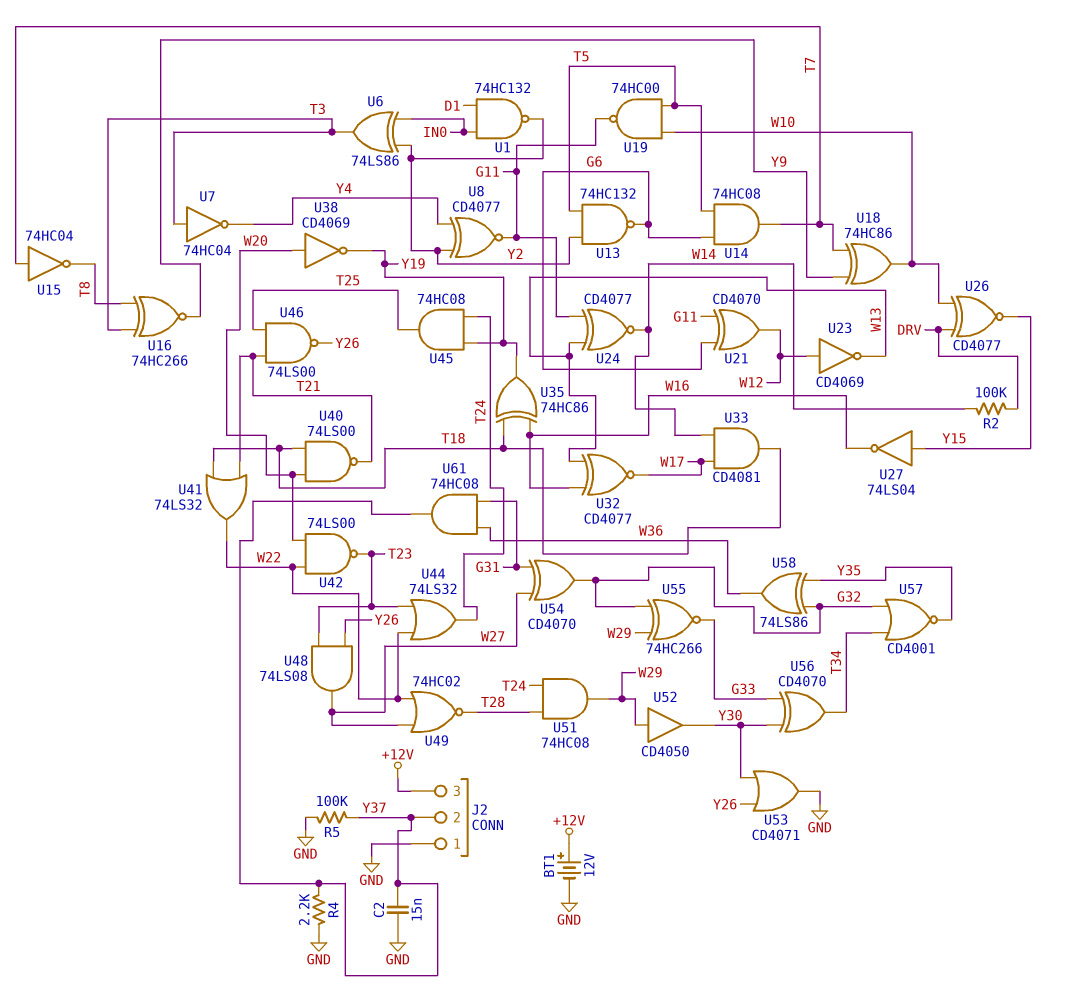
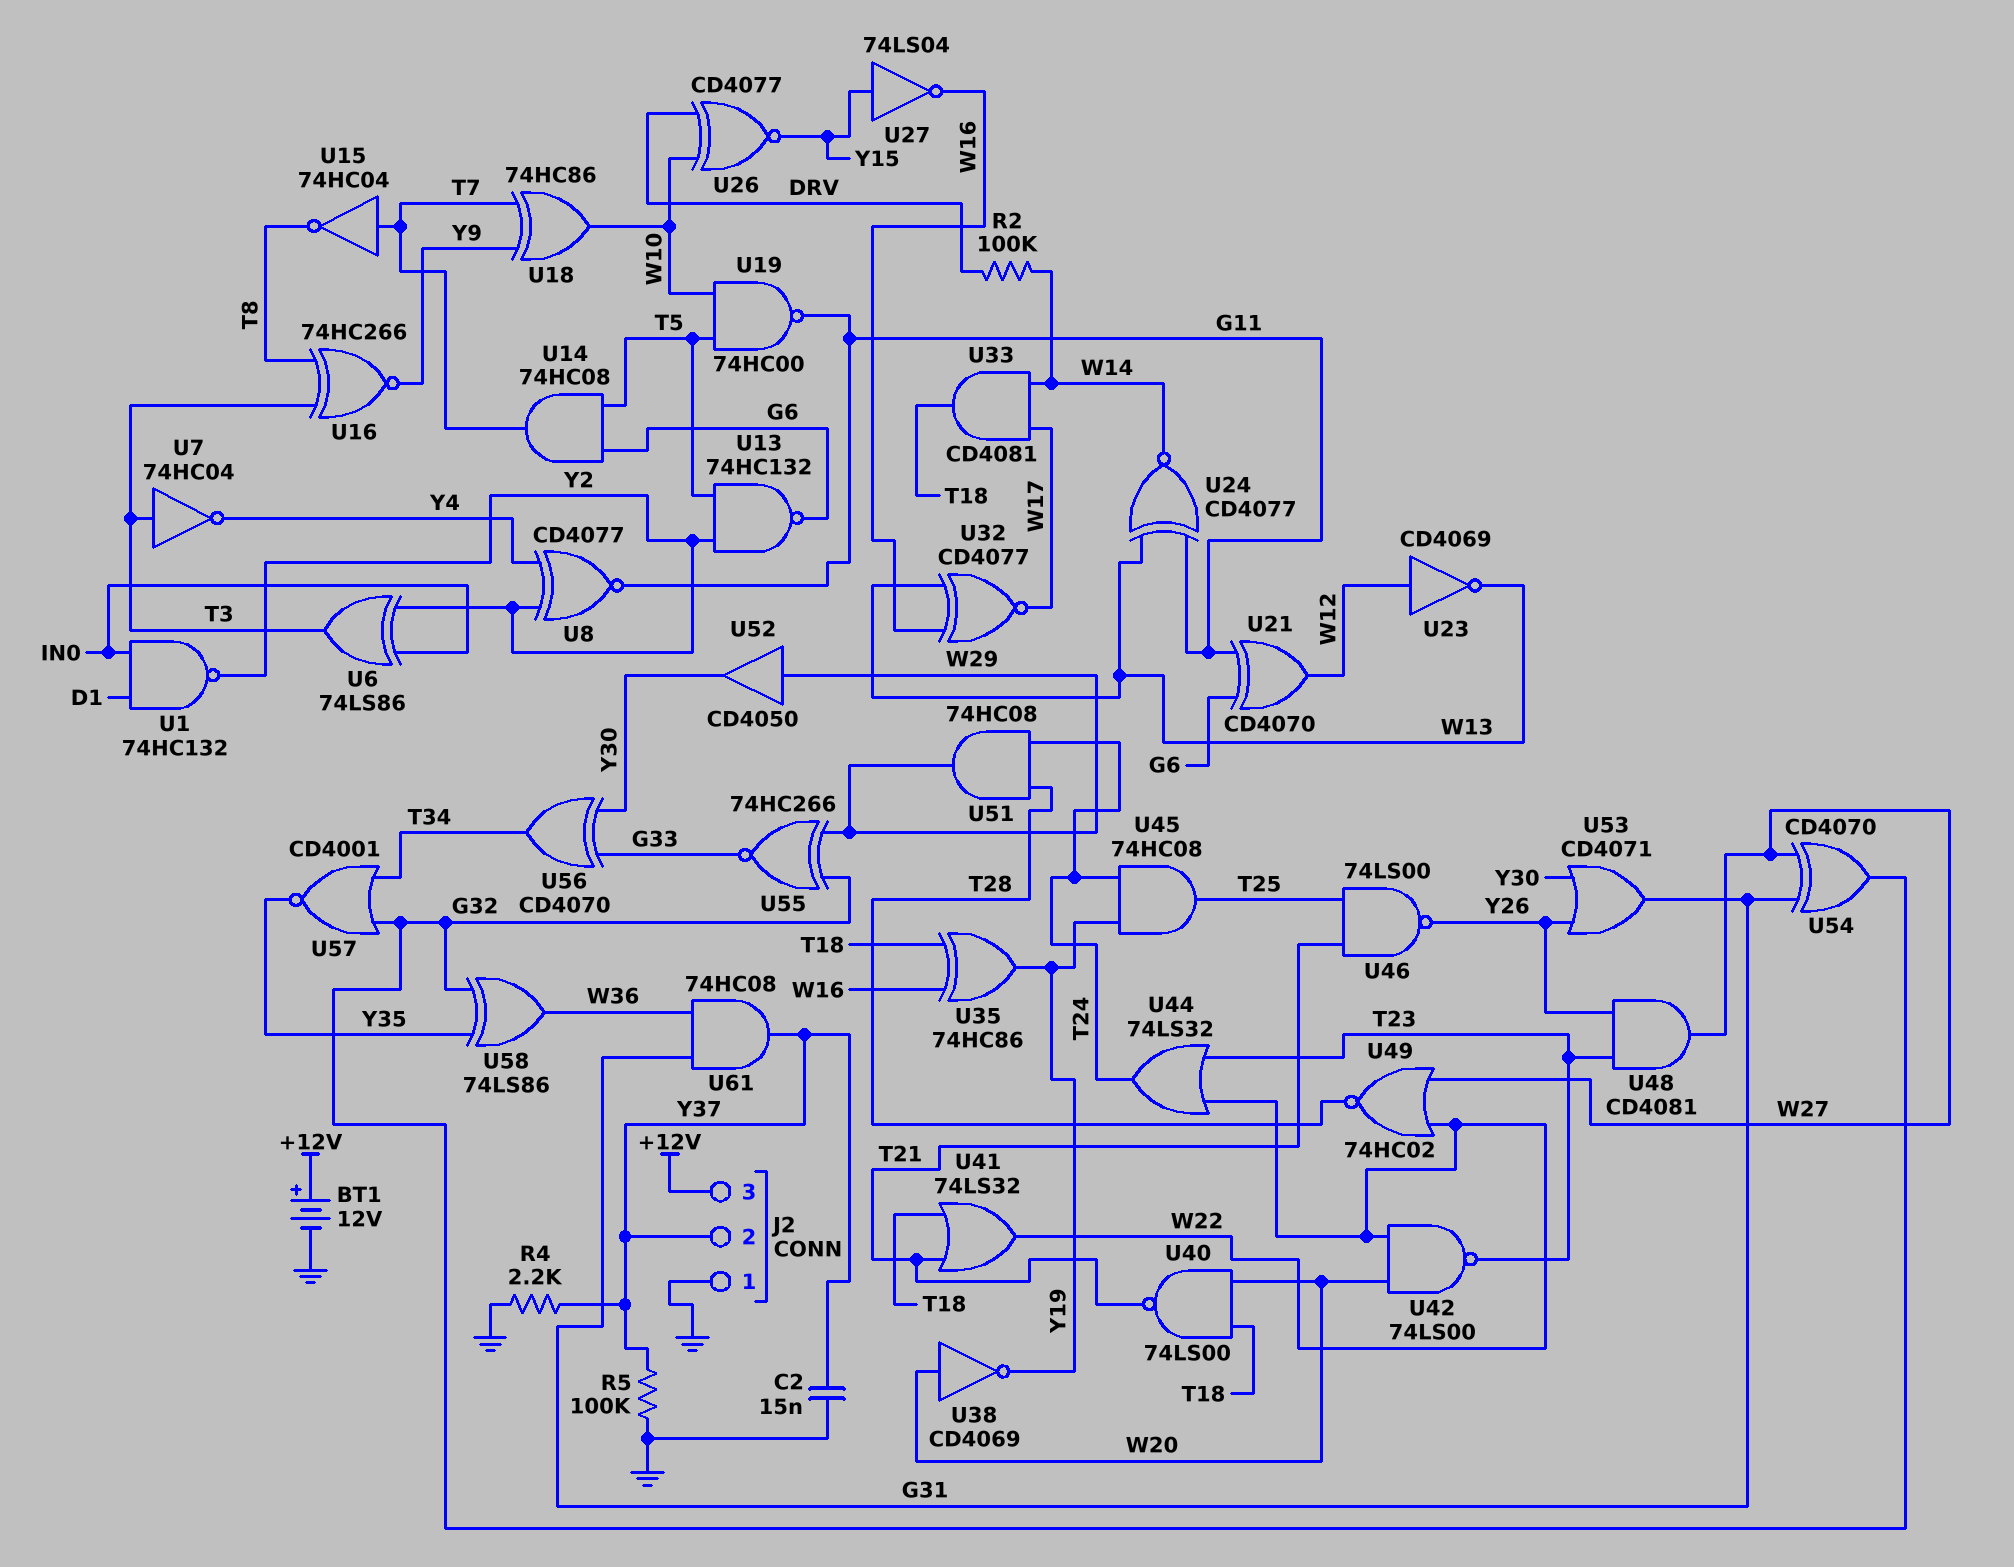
U48: AND 74LS08 (in T23, in Y26, out W27) -> AND CD4081 (in T23, in Y26, out W27)
U53: OR CD4071 (in Y26, in Y30, out GND) -> OR CD4071 (in Y26, in Y30, out G31)

